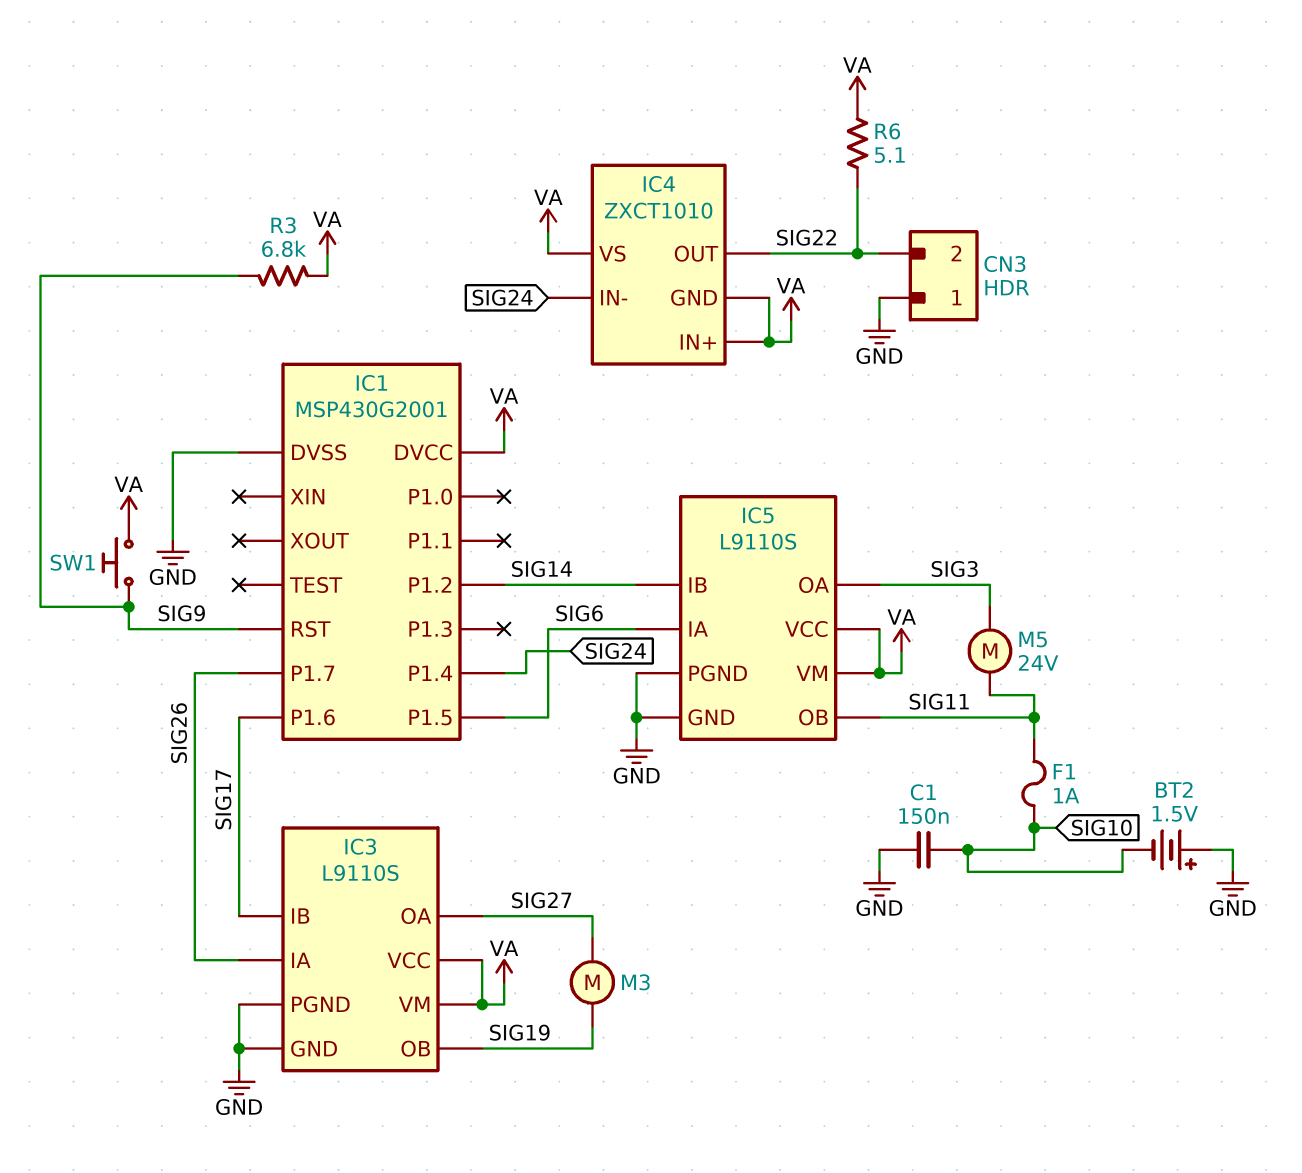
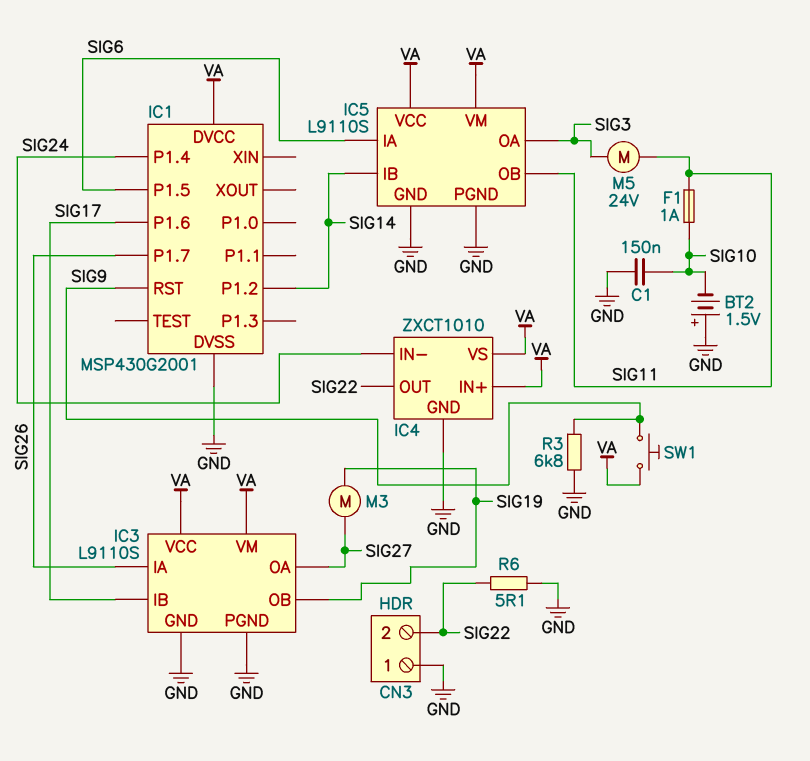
IC4 pin GND: VA -> GND
R3: 6.8k (SIG9, VA) -> 6.8k (GND, SIG9)
R6: 5.1 (SIG22, VA) -> 5.1 (GND, SIG22)

